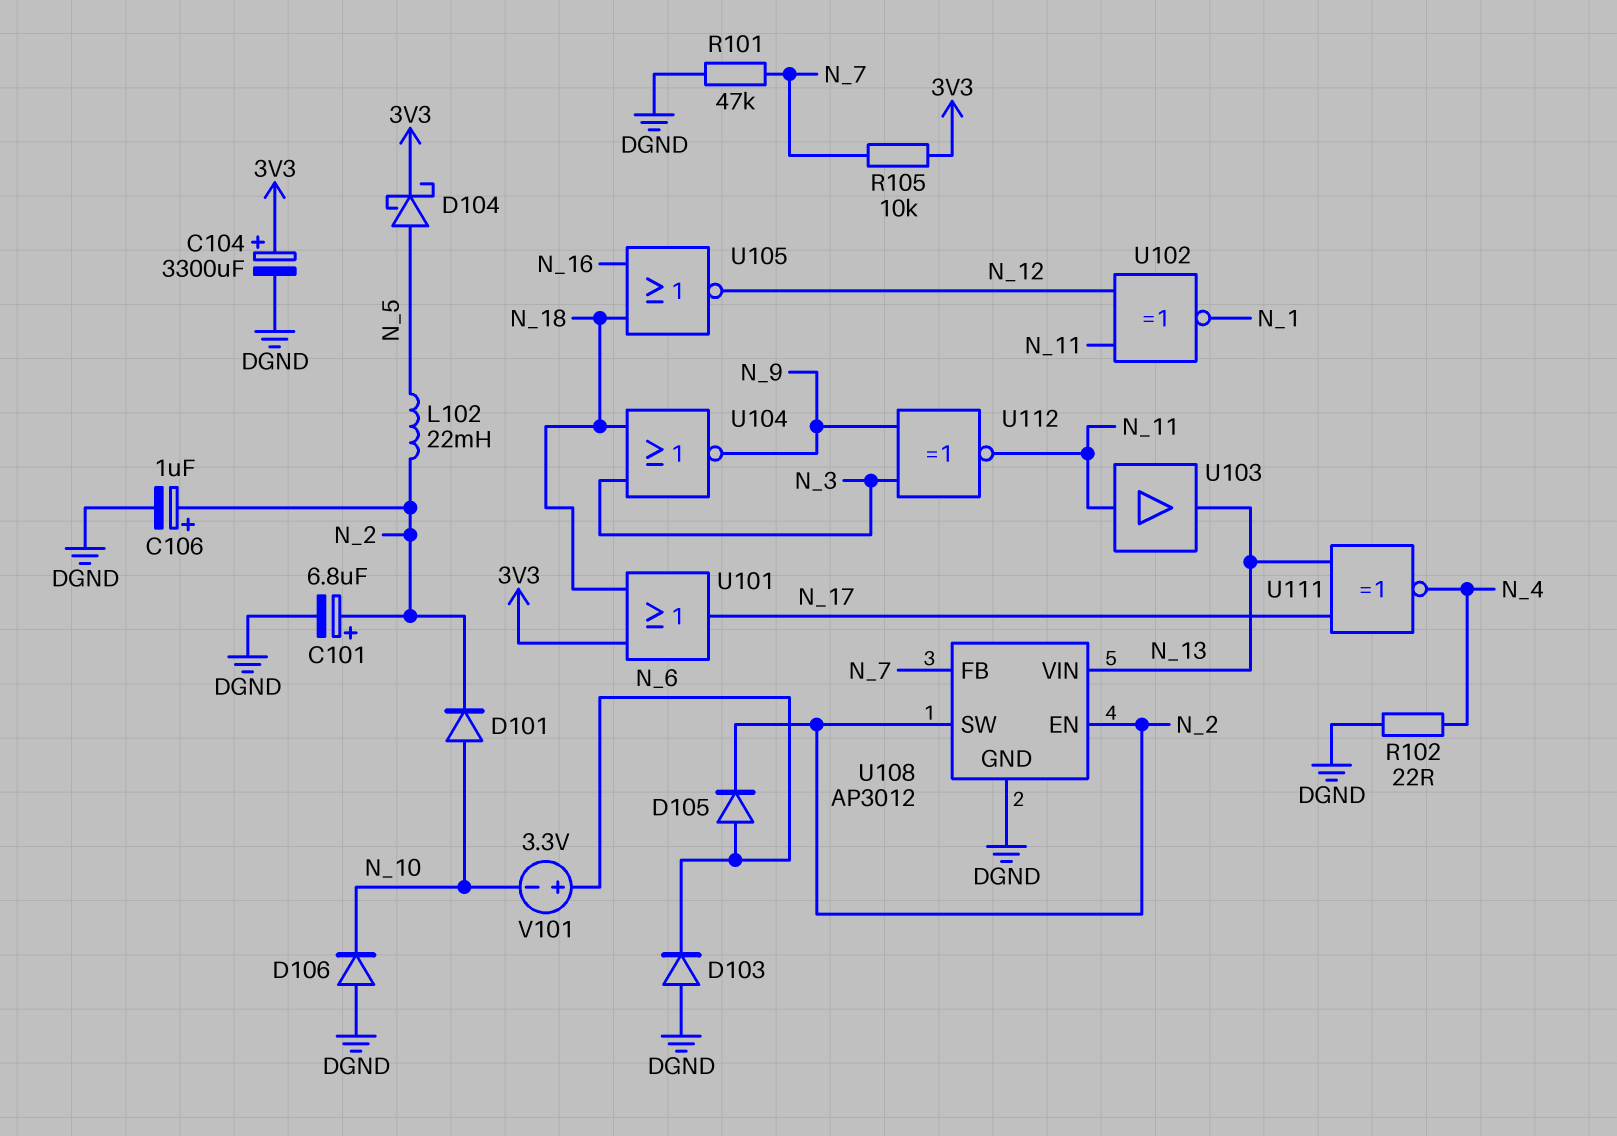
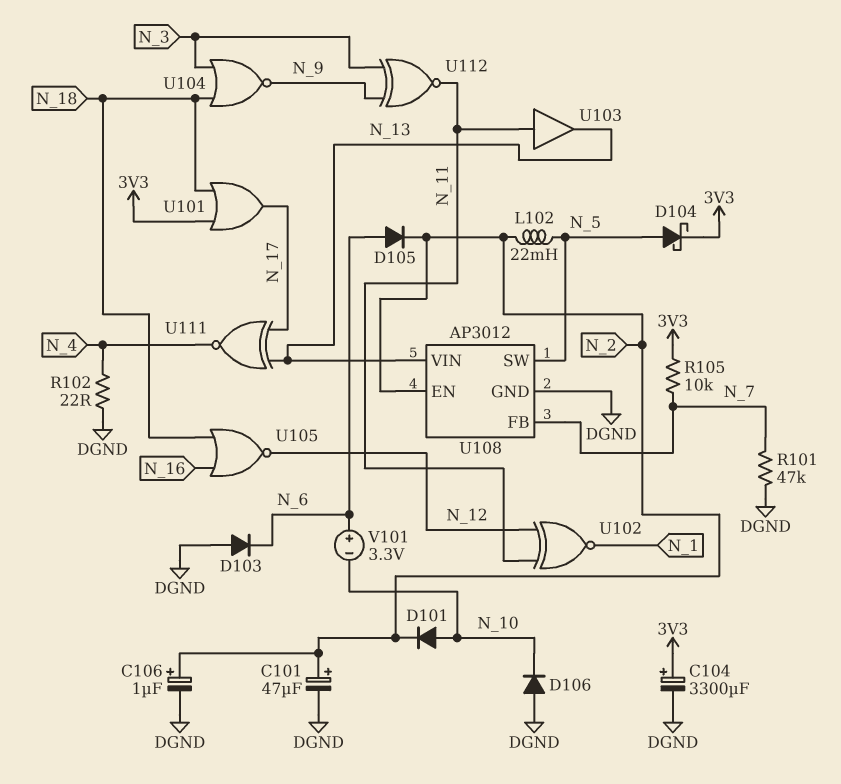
C101: 6.8uF (plus N_2, minus DGND) -> 47uF (plus N_2, minus DGND)
U108 pin SW: N_2 -> N_5

